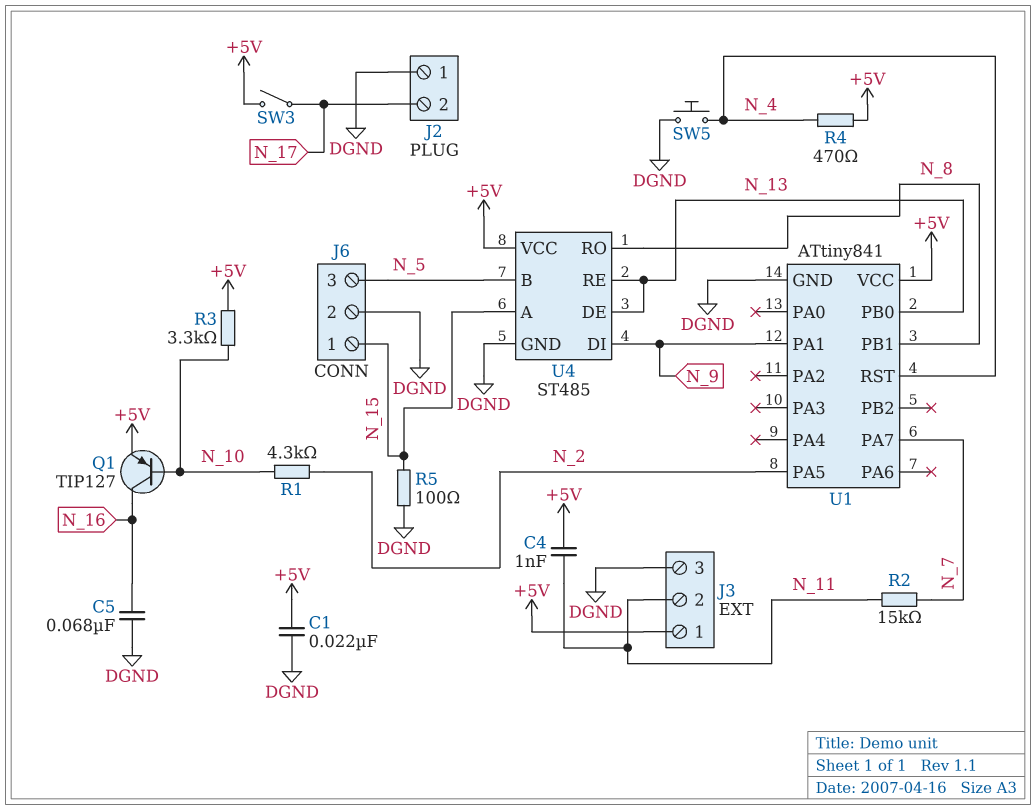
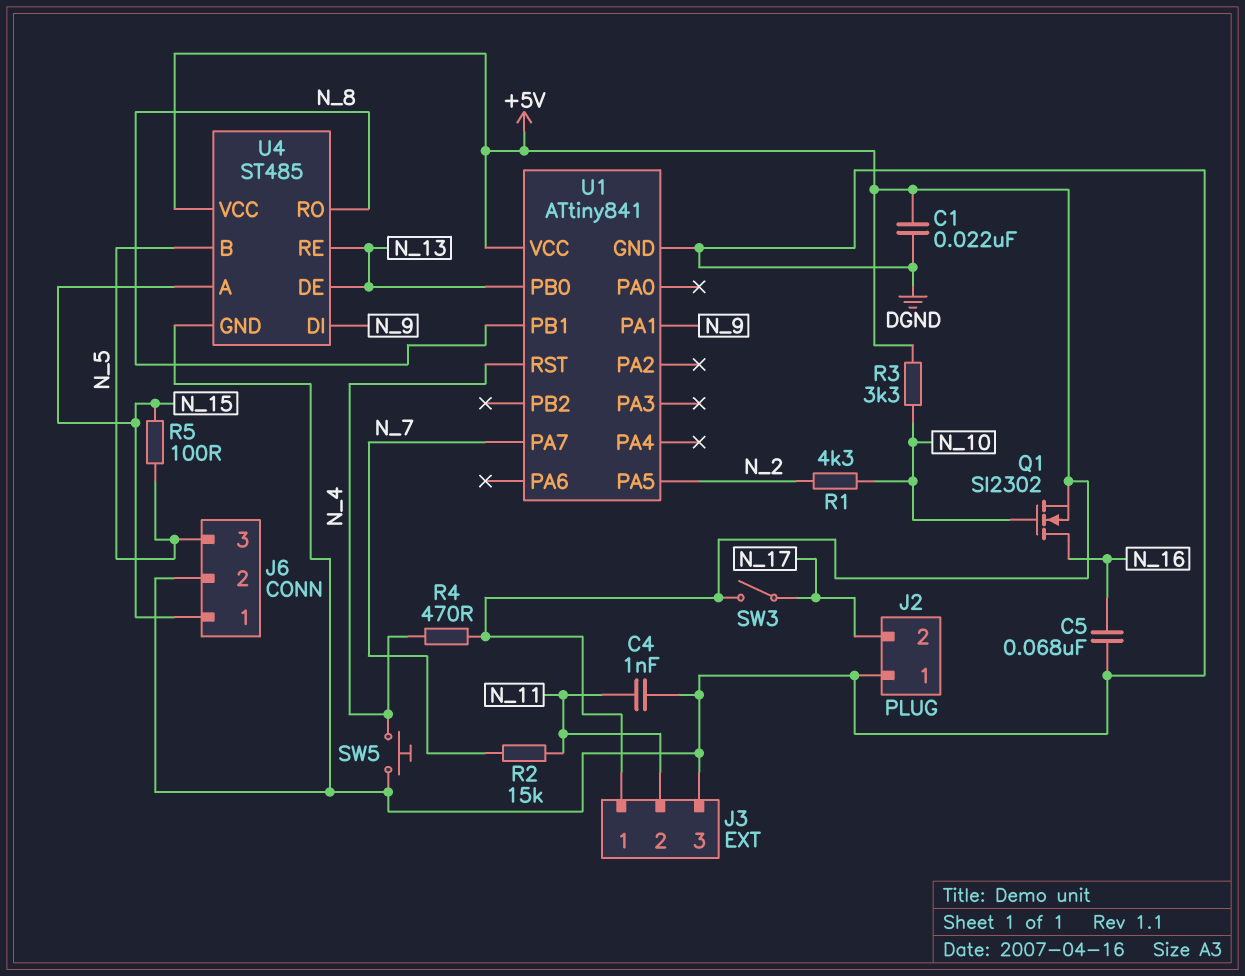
C4: 1nF (+5V, N_11) -> 1nF (DGND, N_11)
Q1: PNP TIP127 (B N_10, C N_16, E +5V) -> NMOS SI2302 (G N_10, D N_16, S +5V)
R5: 100 (DGND, N_15) -> 100 (N_5, N_15)

